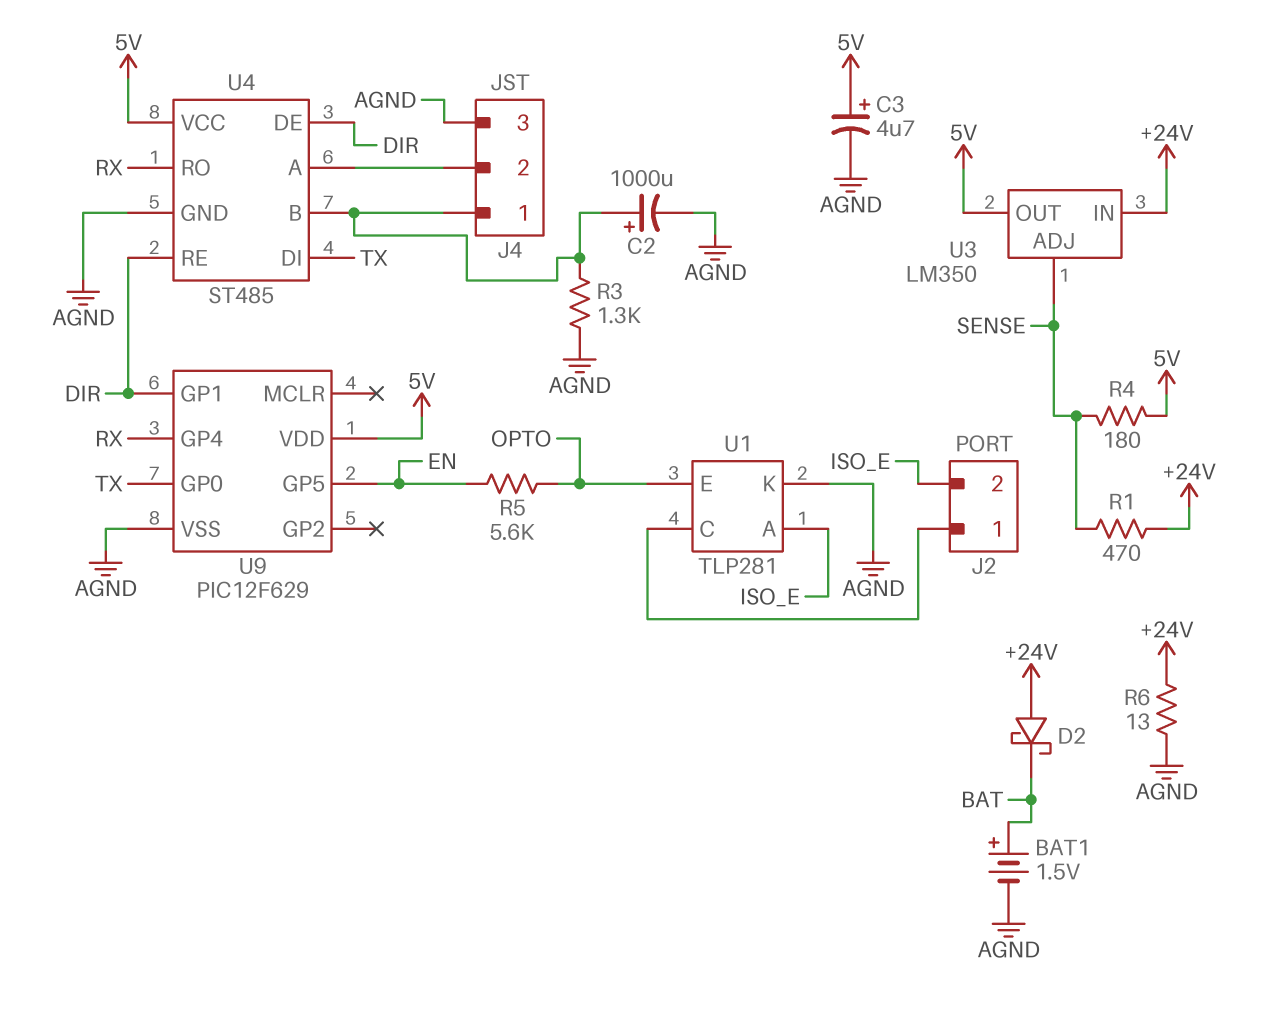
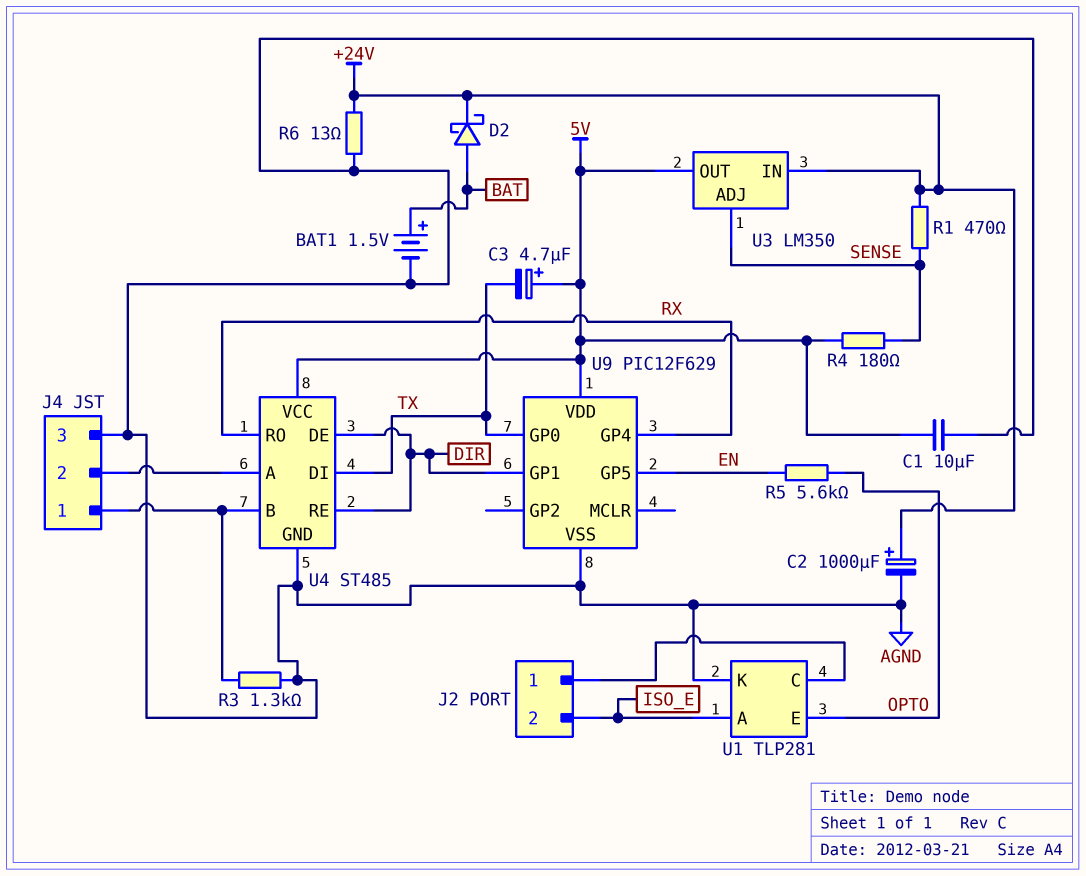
C1: none -> 10uF (5V, AGND)
C2: 1000uF (plus J4/1, minus AGND) -> 1000uF (plus +24V, minus AGND)
C3: 4.7uF (plus 5V, minus AGND) -> 4.7uF (plus 5V, minus TX)
D2: schottky (A +24V, K BAT) -> schottky (A BAT, K +24V)

